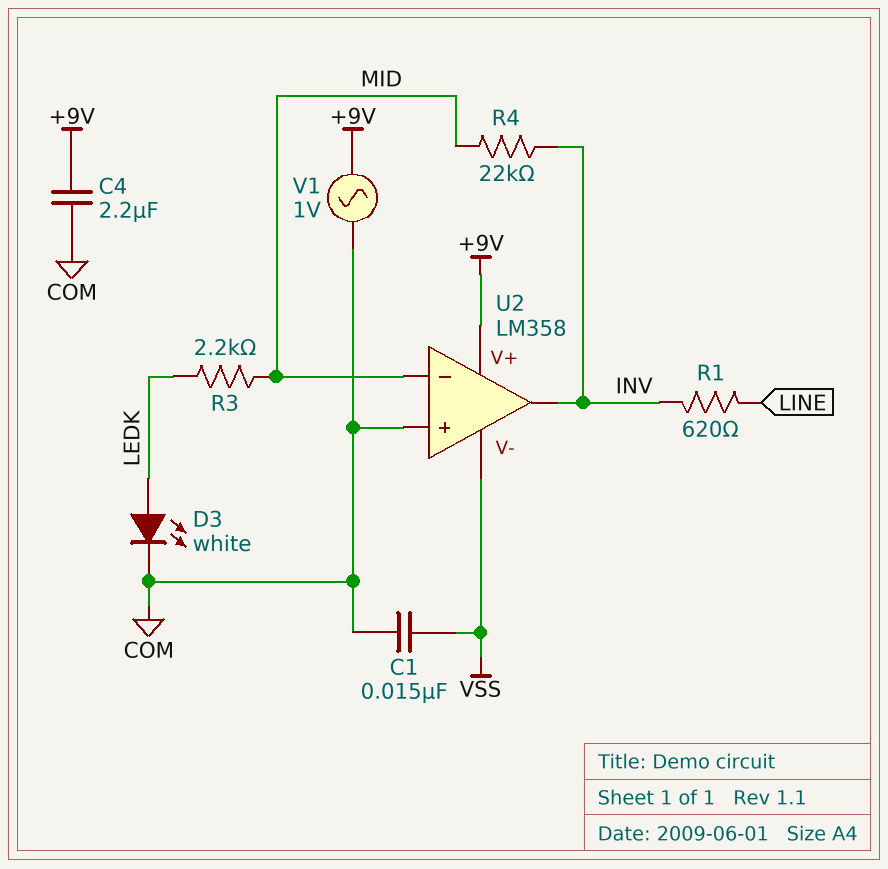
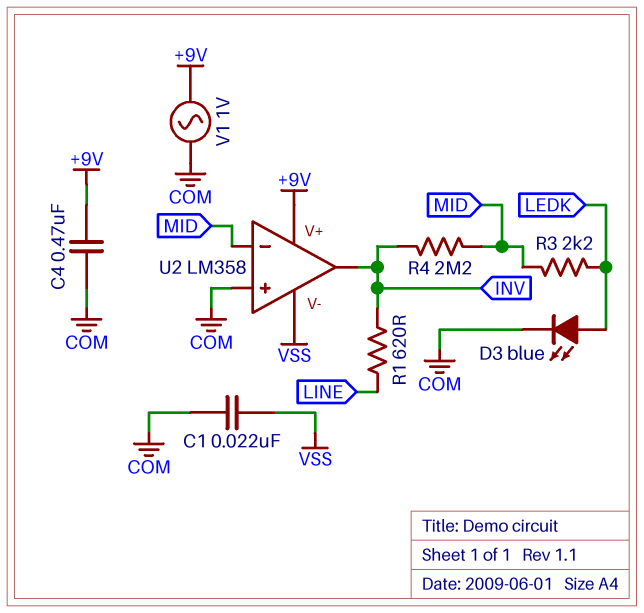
C1: 15nF (COM, VSS) -> 22nF (COM, VSS)
C4: 2.2uF (+9V, COM) -> 470nF (+9V, COM)
D3: LED white (A LEDK, K COM) -> LED blue (A LEDK, K COM)
R4: 22k (INV, MID) -> 2.2M (INV, MID)

